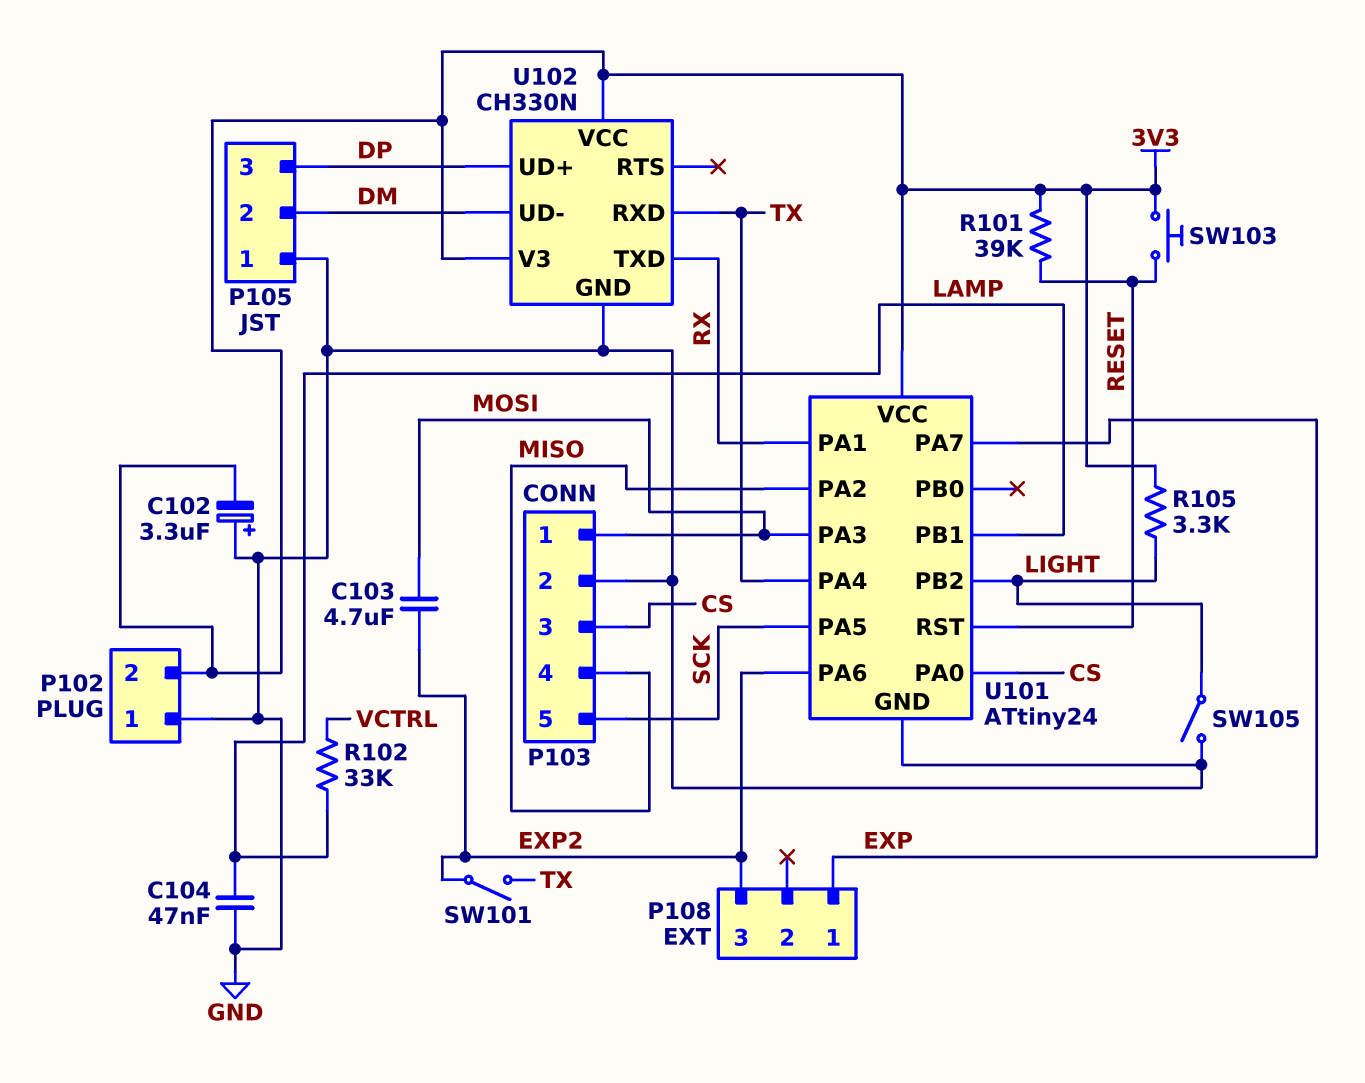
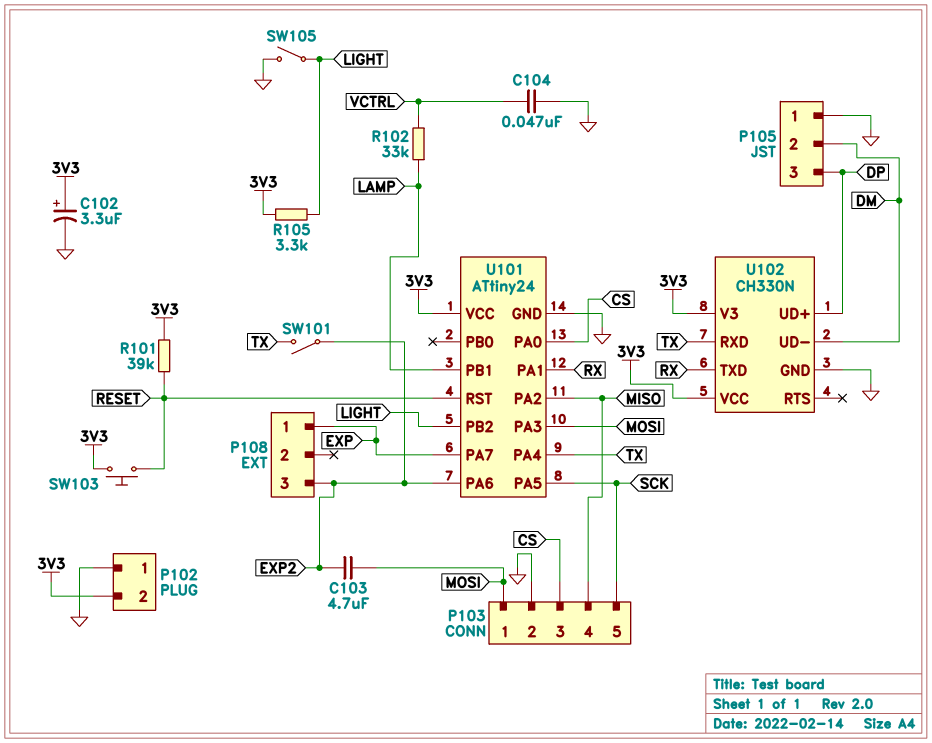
C102: 3.3uF (plus GND, minus 3V3) -> 3.3uF (plus 3V3, minus GND)
C104: 47nF (GND, LAMP) -> 47nF (GND, VCTRL)

